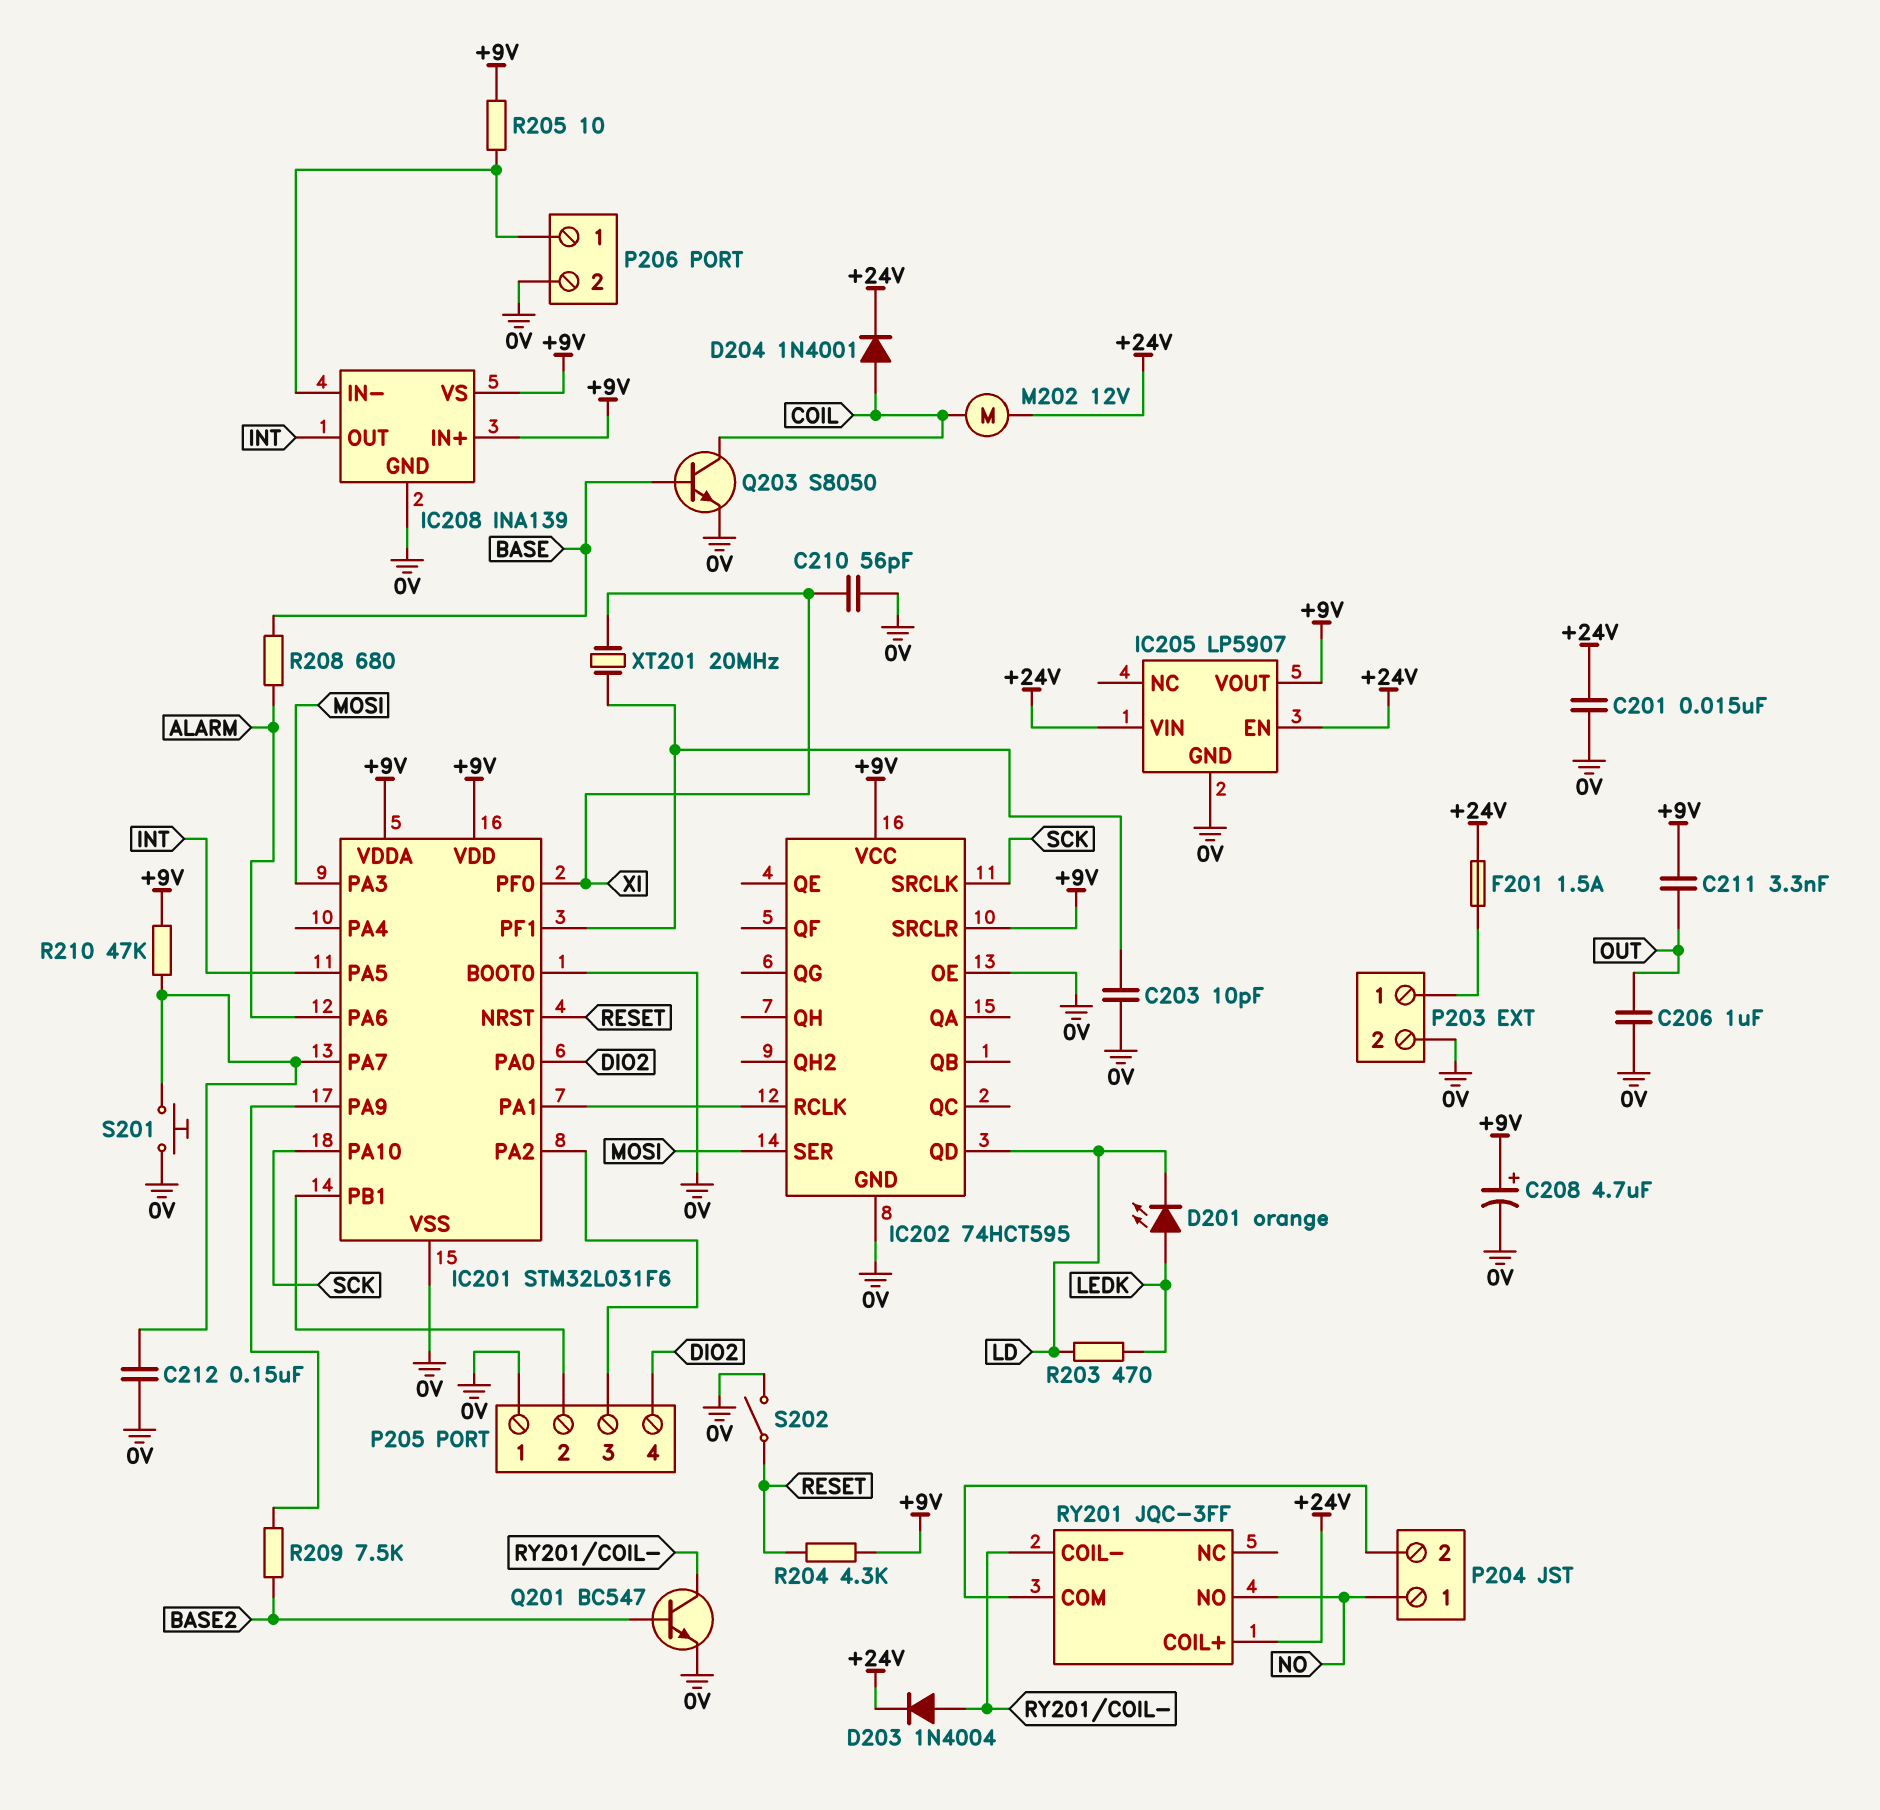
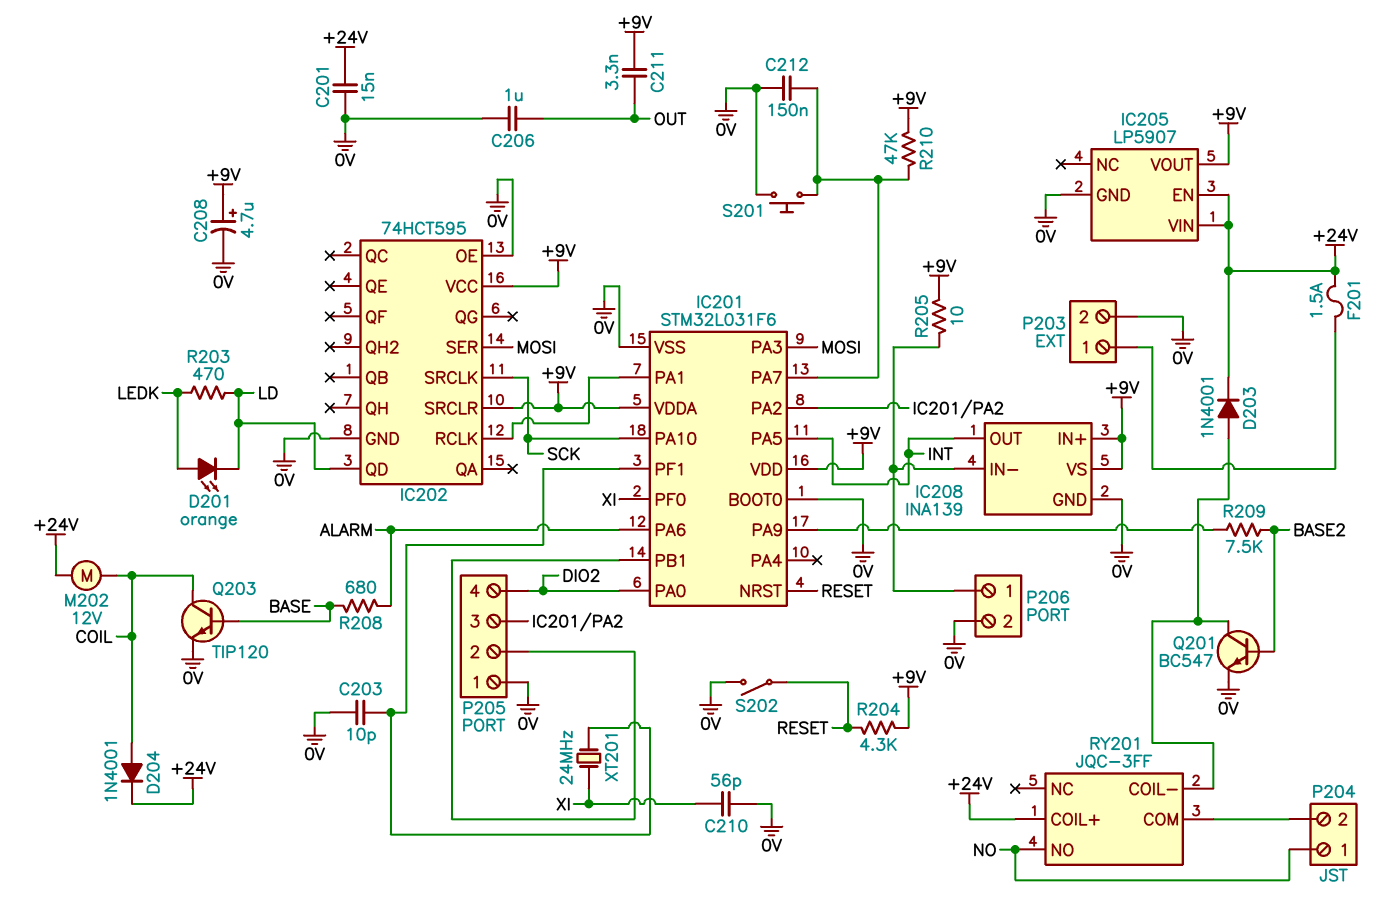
D203: diode 1N4004 (A RY201/COIL-, K +24V) -> diode 1N4001 (A RY201/COIL-, K +24V)
Q203: NPN S8050 (B BASE, C COIL, E 0V) -> NPN TIP120 (B BASE, C COIL, E 0V)
XT201: 20MHz (IC201/PF1, XI) -> 24MHz (IC201/PF1, XI)

